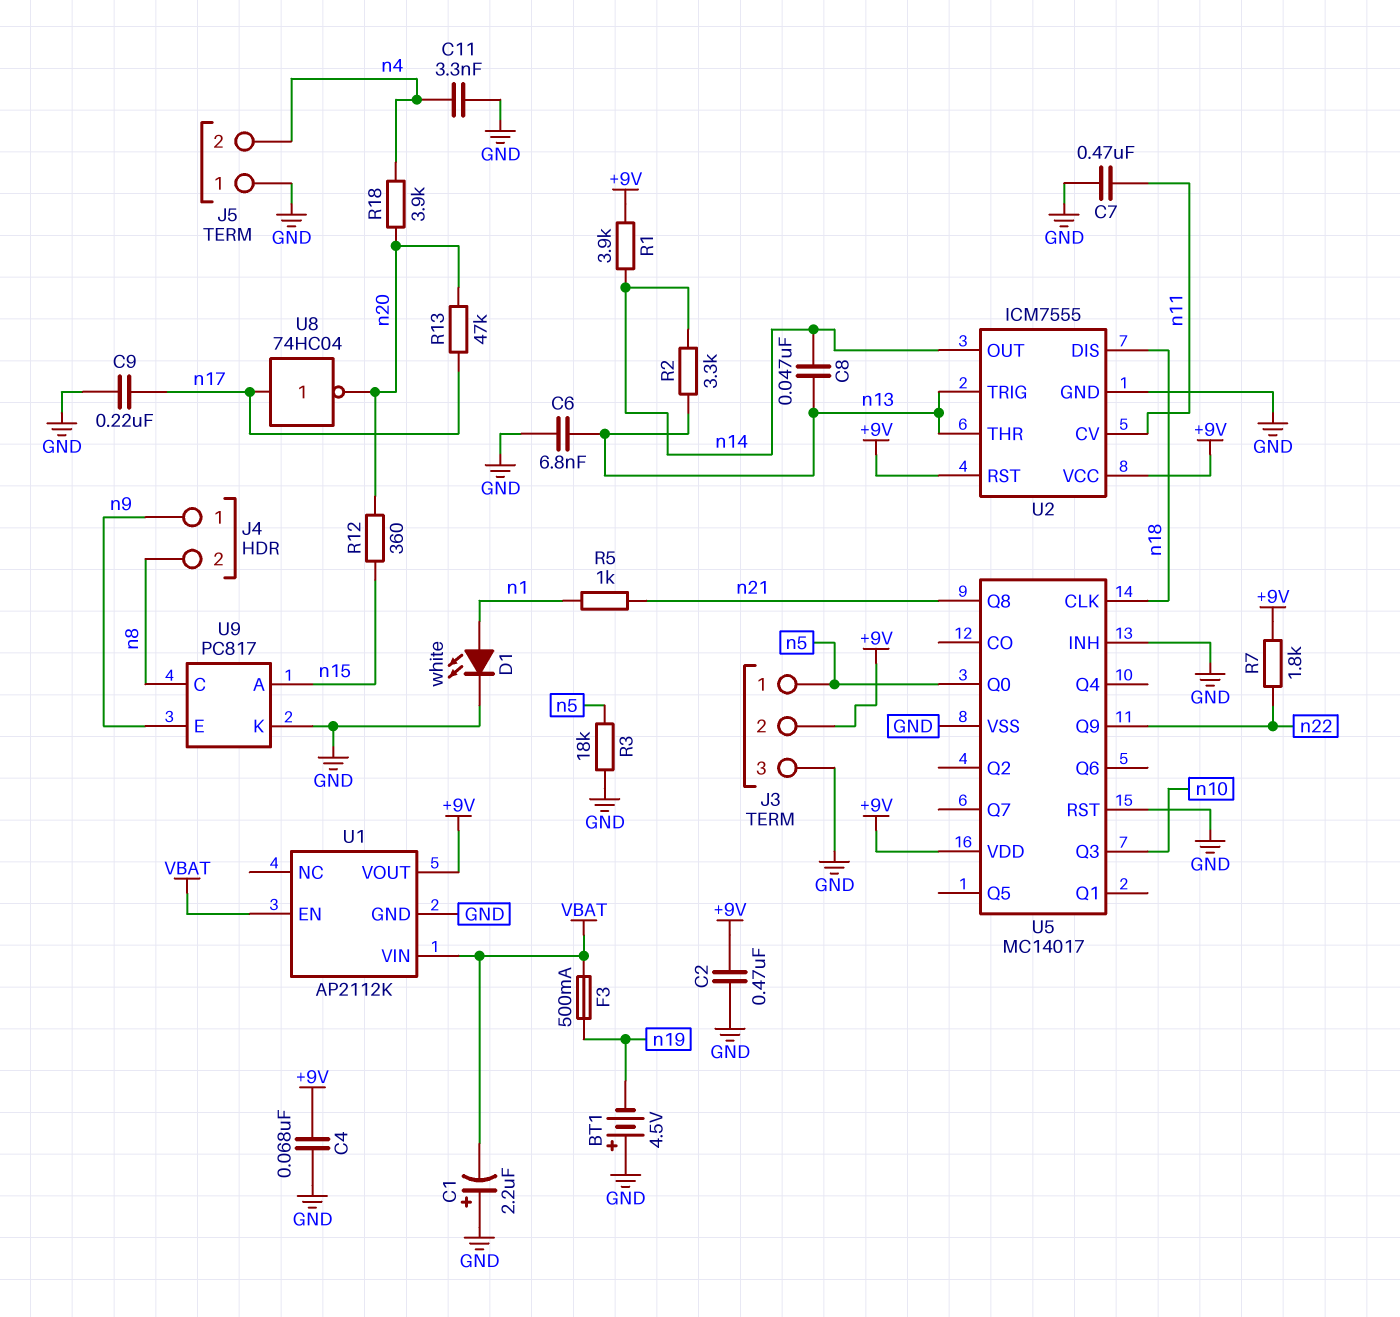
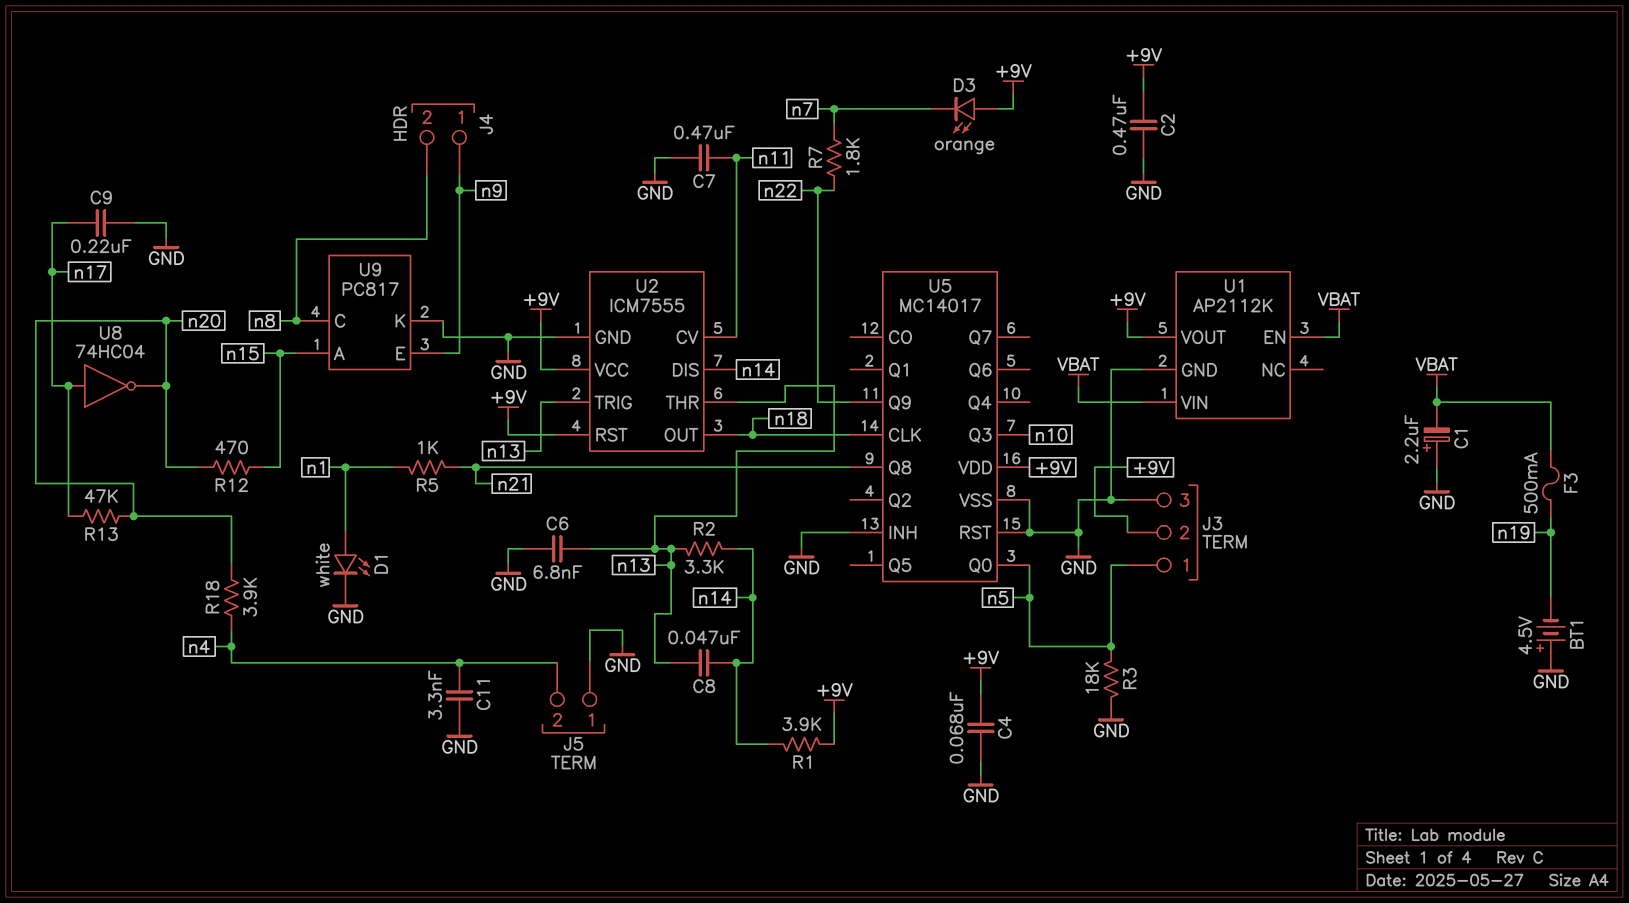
D3: none -> LED orange (A +9V, K n7)
R7: 1.8k (+9V, n22) -> 1.8k (n7, n22)
R12: 360 (n15, n20) -> 470 (n15, n20)
U2 pin DIS: n18 -> n14
U2 pin OUT: n14 -> n18

